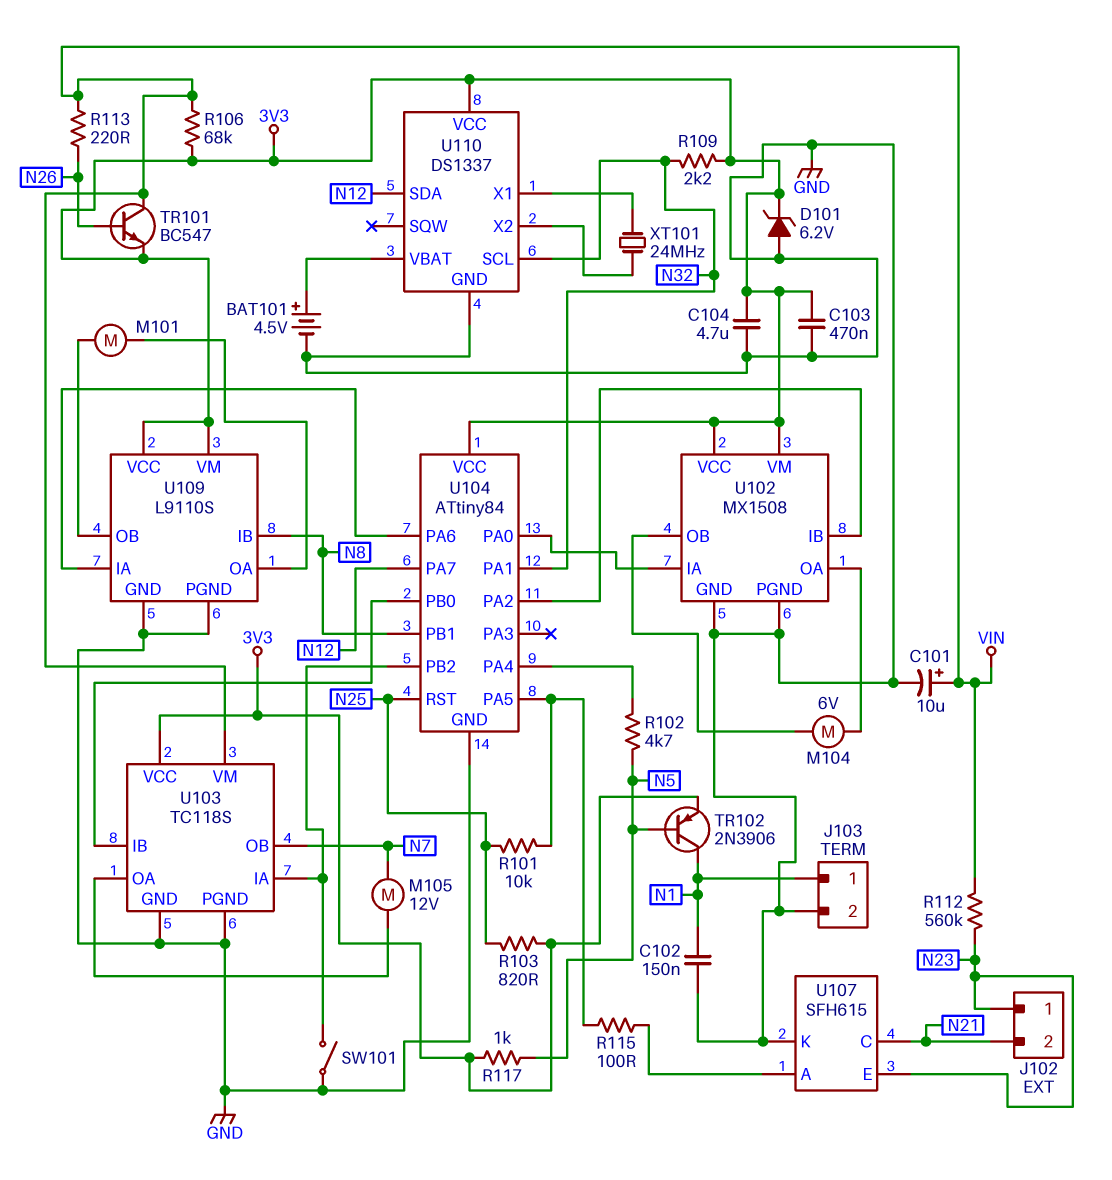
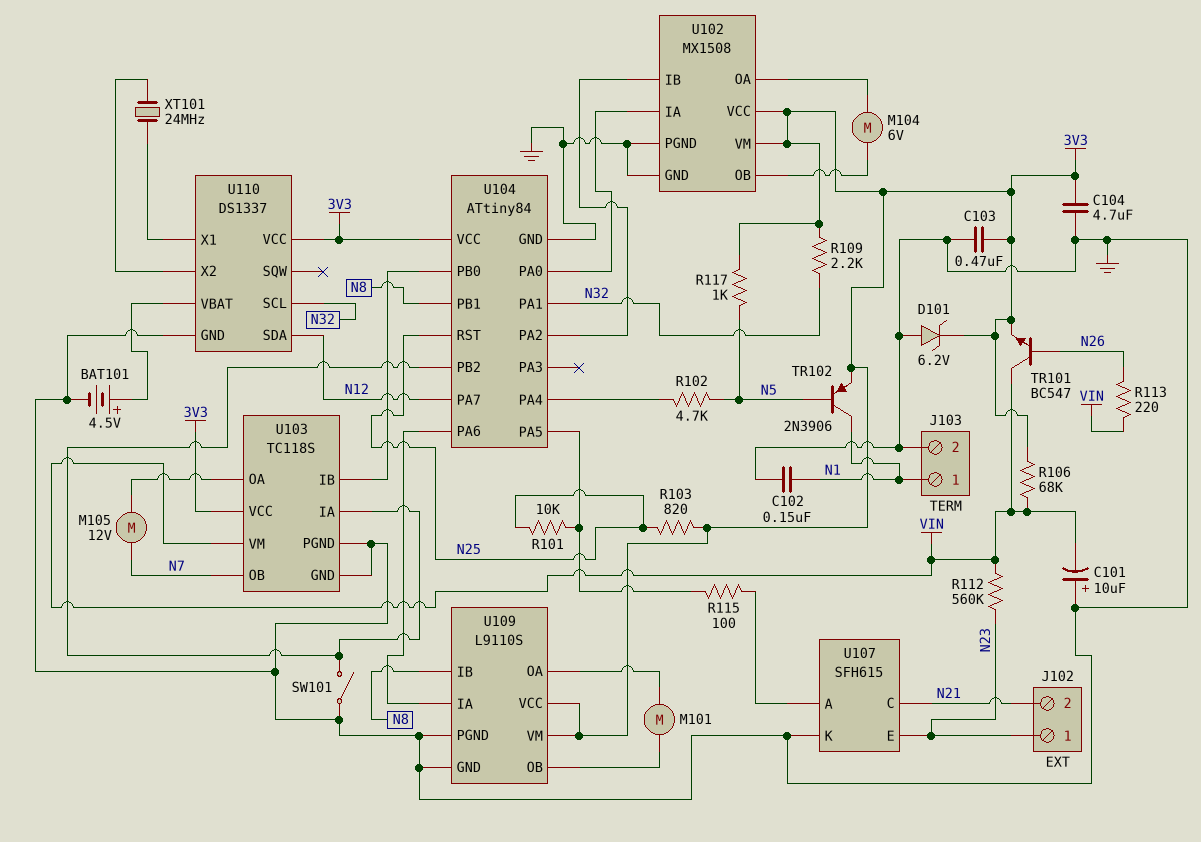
C101: 10uF (plus VIN, minus GND) -> 10uF (plus GND, minus VIN)

